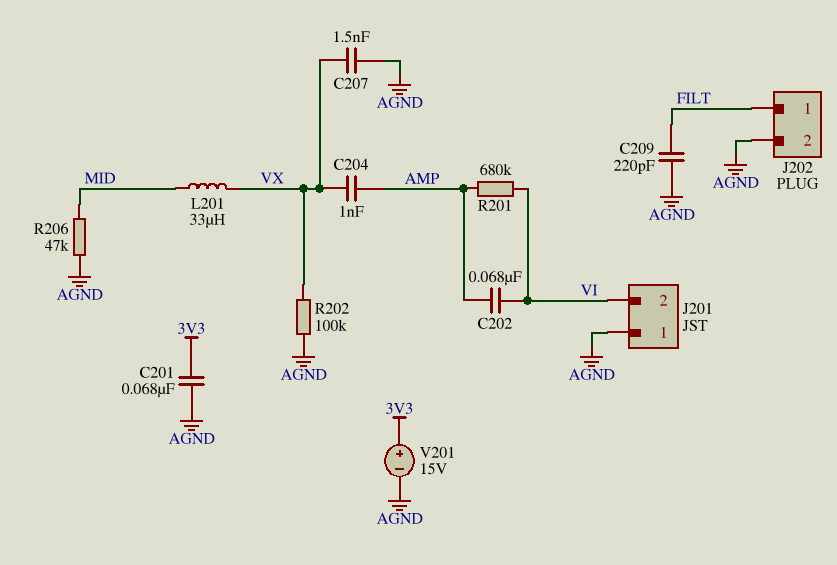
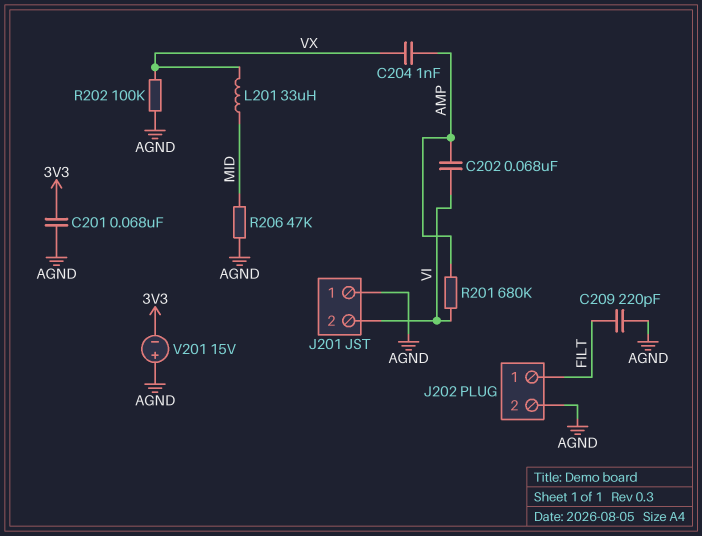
C207: 1.5nF (AGND, VX) -> none
V201: 15V (plus 3V3, minus AGND) -> 15V (plus AGND, minus 3V3)

